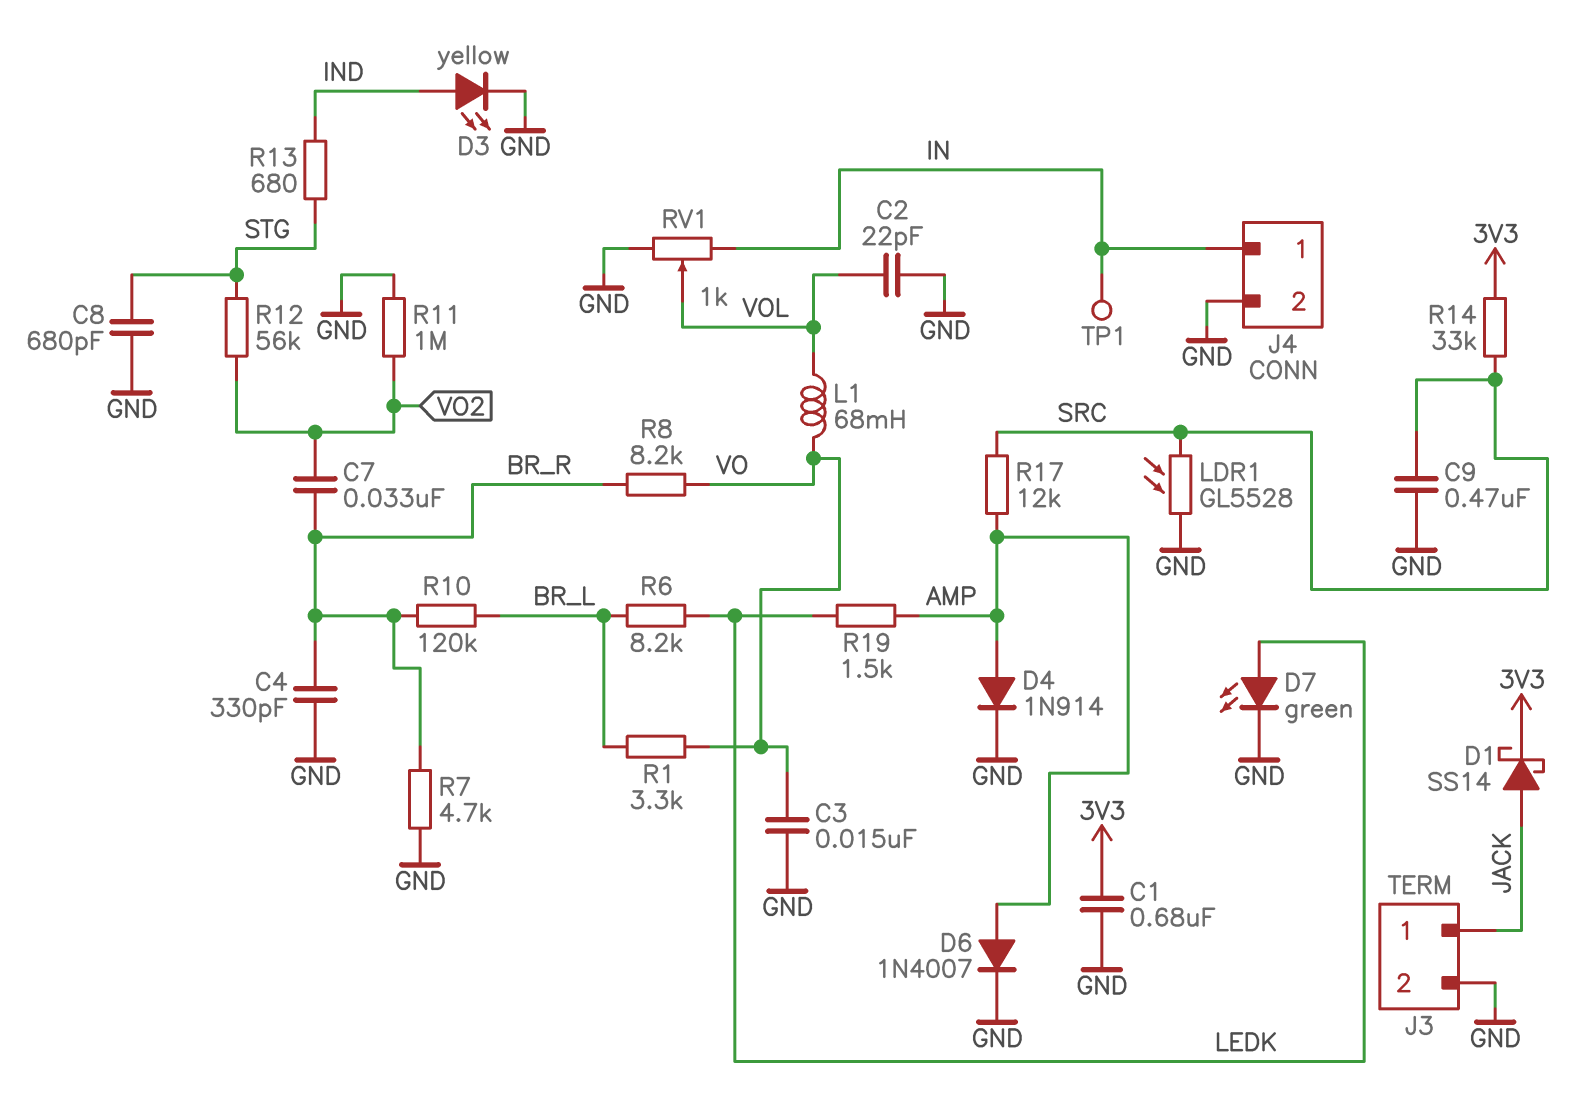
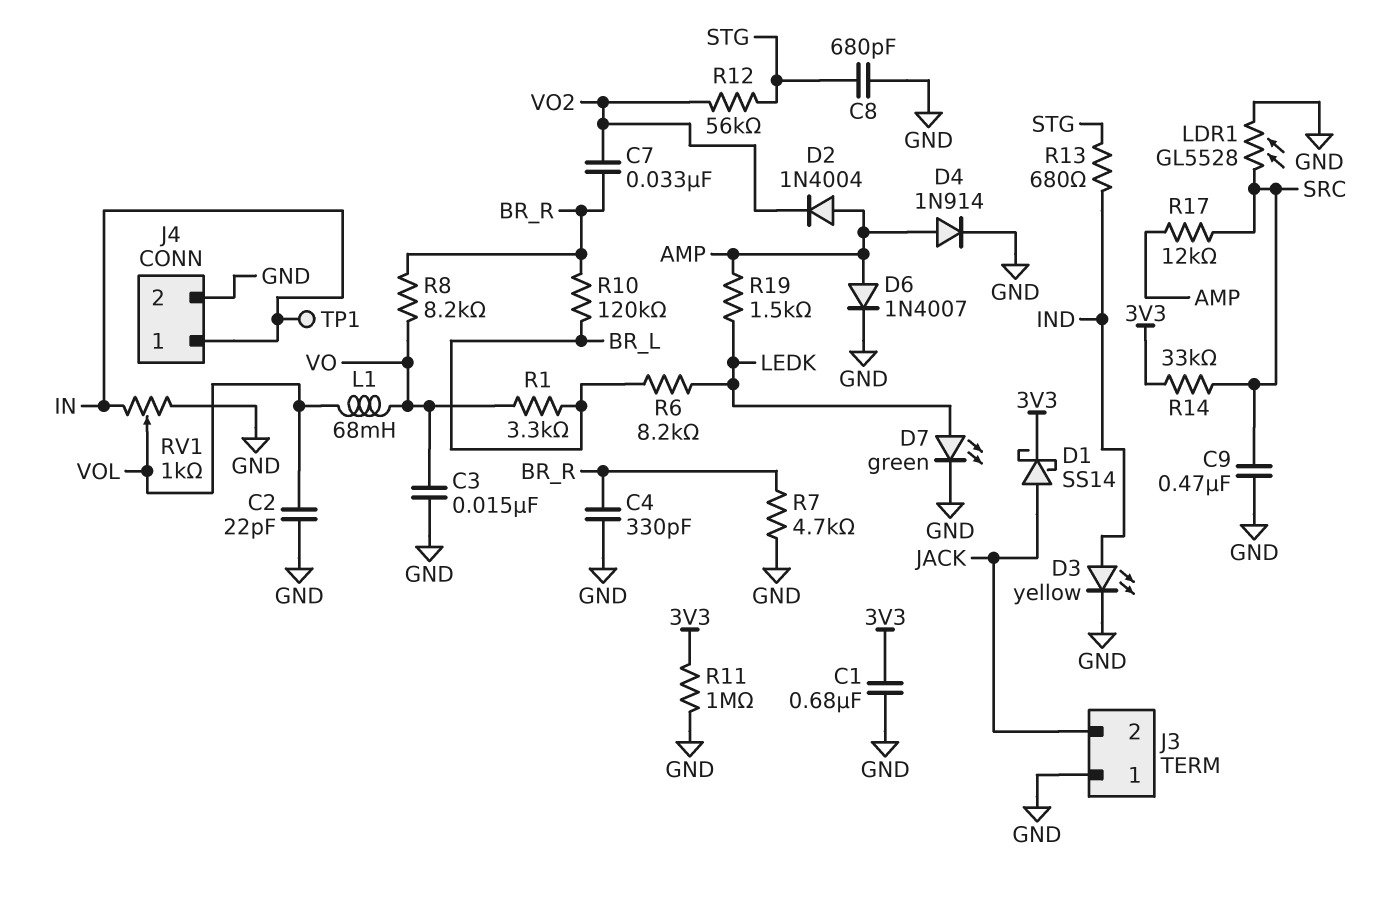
D2: none -> diode 1N4004 (A AMP, K VO2)
J3 pin 1: JACK -> GND
J3 pin 2: GND -> JACK
R11: 1M (GND, VO2) -> 1M (3V3, GND)

